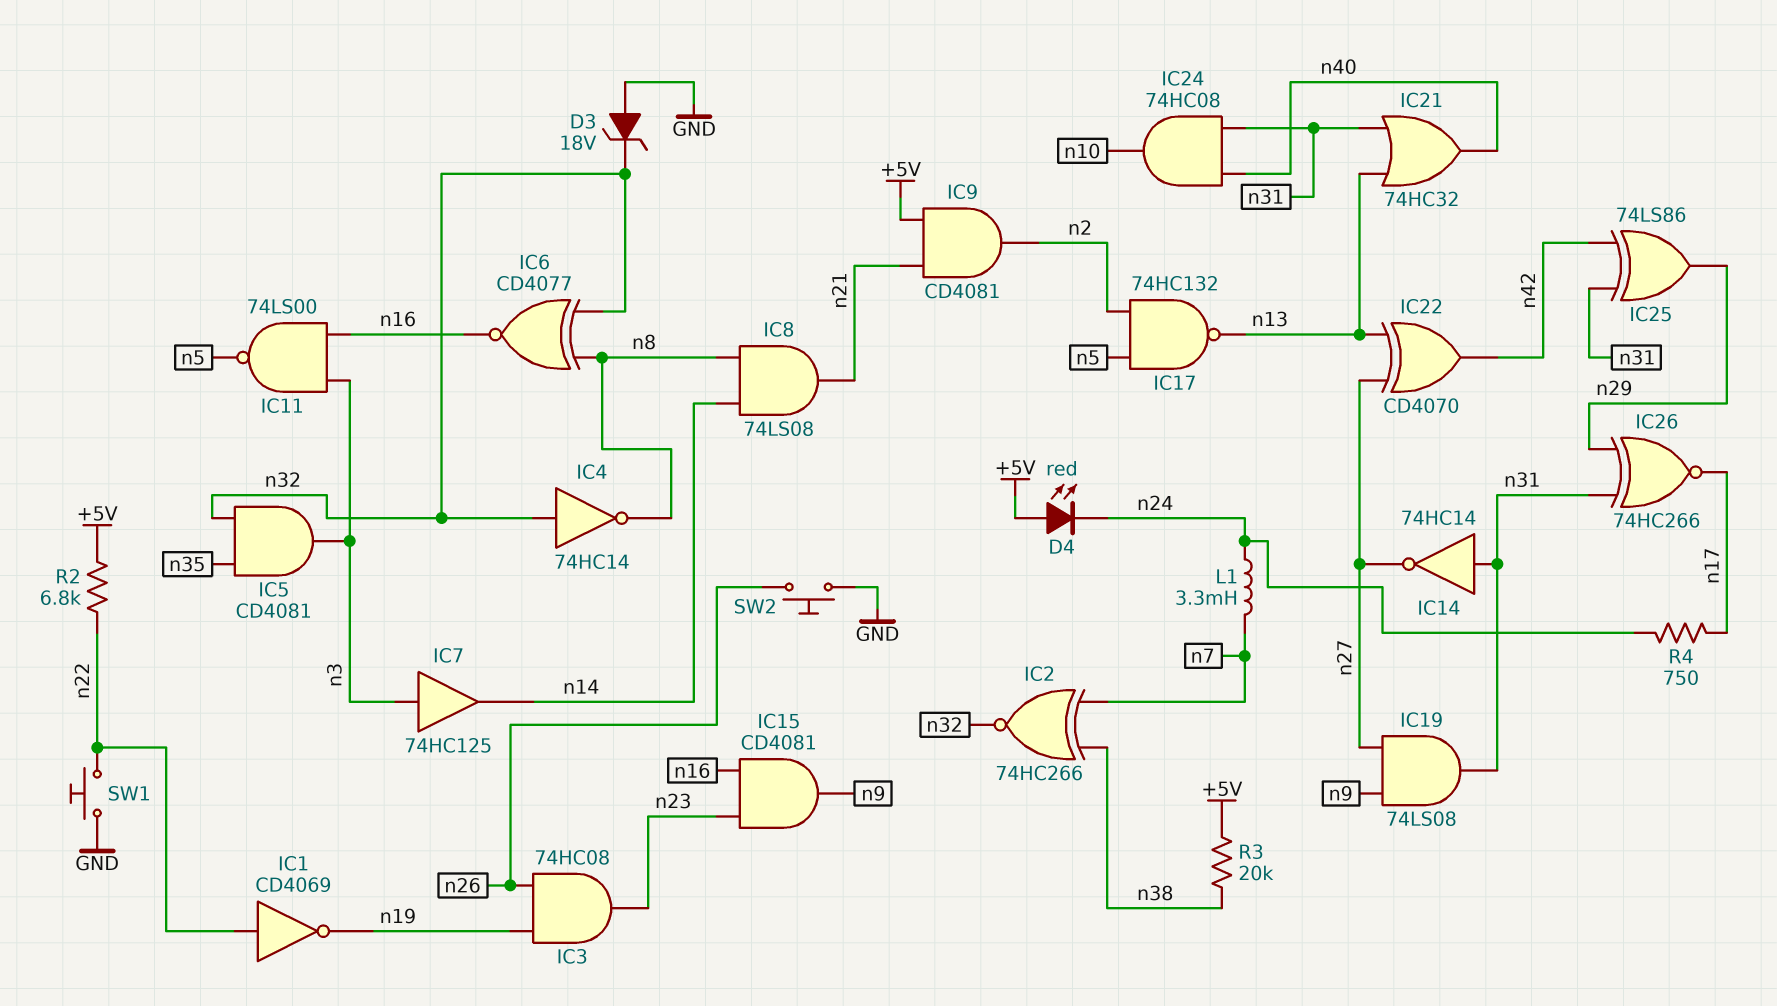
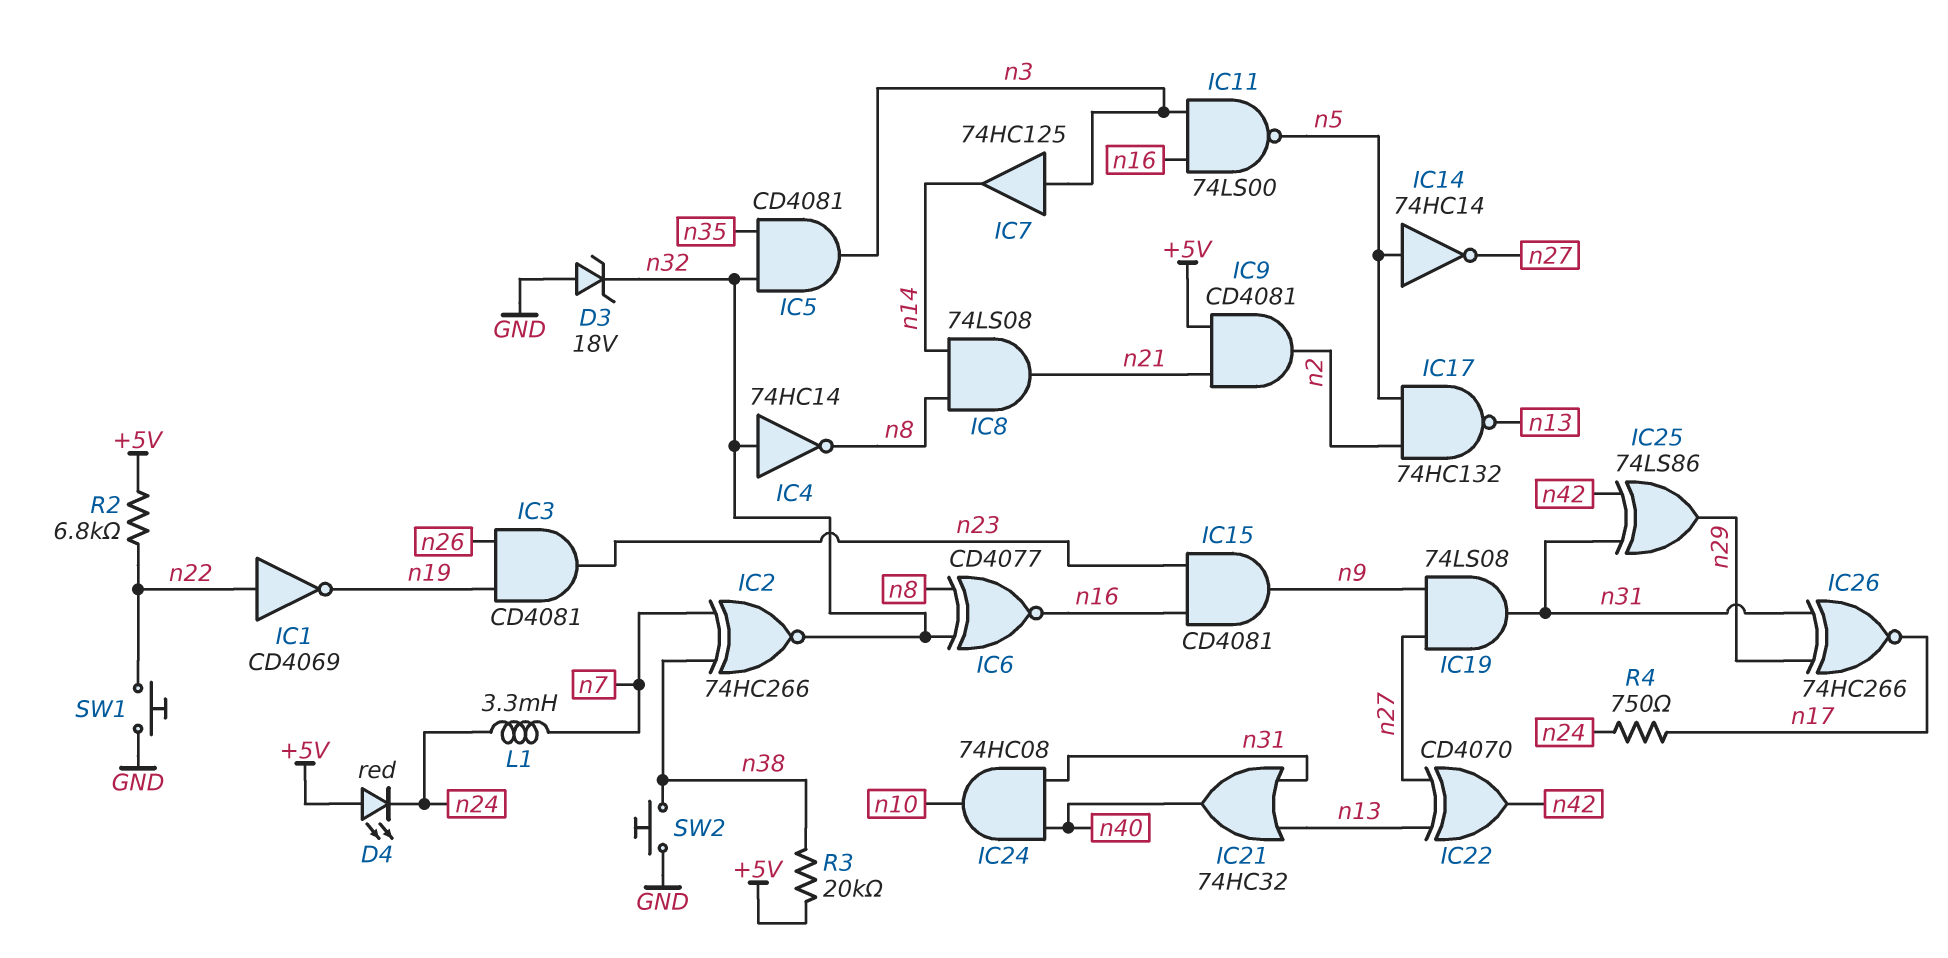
IC3: AND 74HC08 (in n19, in n26, out n23) -> AND CD4081 (in n19, in n26, out n23)
IC14: NOT 74HC14 (in n31, out n27) -> NOT 74HC14 (in n5, out n27)
SW2: button (GND, n26) -> button (GND, n38)

